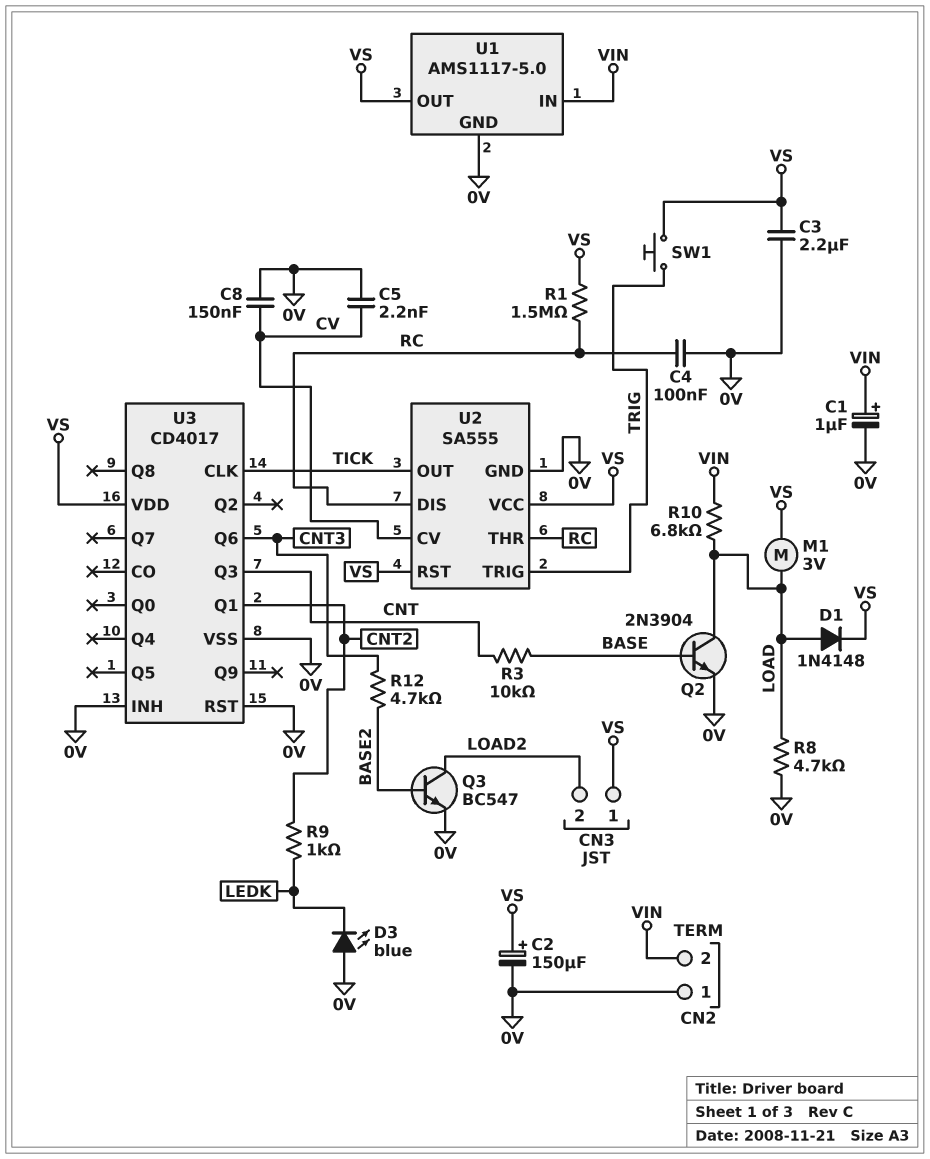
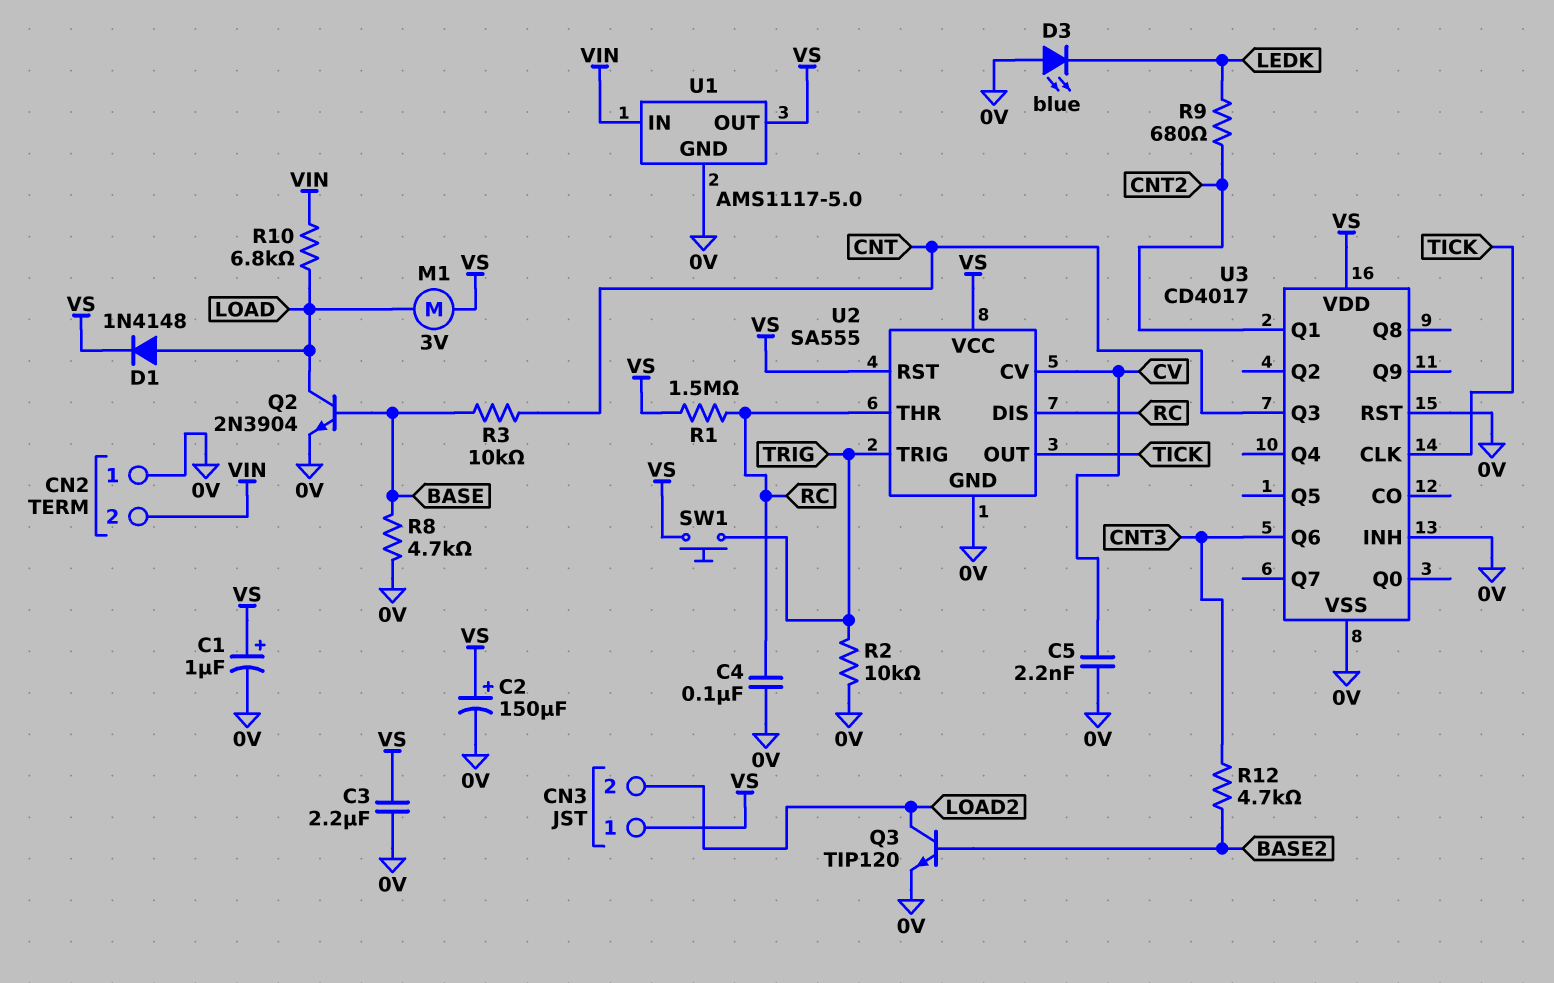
C1: 1uF (plus VIN, minus 0V) -> 1uF (plus VS, minus 0V)
C8: 150nF (0V, CV) -> none
Q3: NPN BC547 (B BASE2, C LOAD2, E 0V) -> NPN TIP120 (B BASE2, C LOAD2, E 0V)
R2: none -> 10k (0V, TRIG)
R8: 4.7k (0V, LOAD) -> 4.7k (0V, BASE)
R9: 1k (CNT2, LEDK) -> 680 (CNT2, LEDK)

